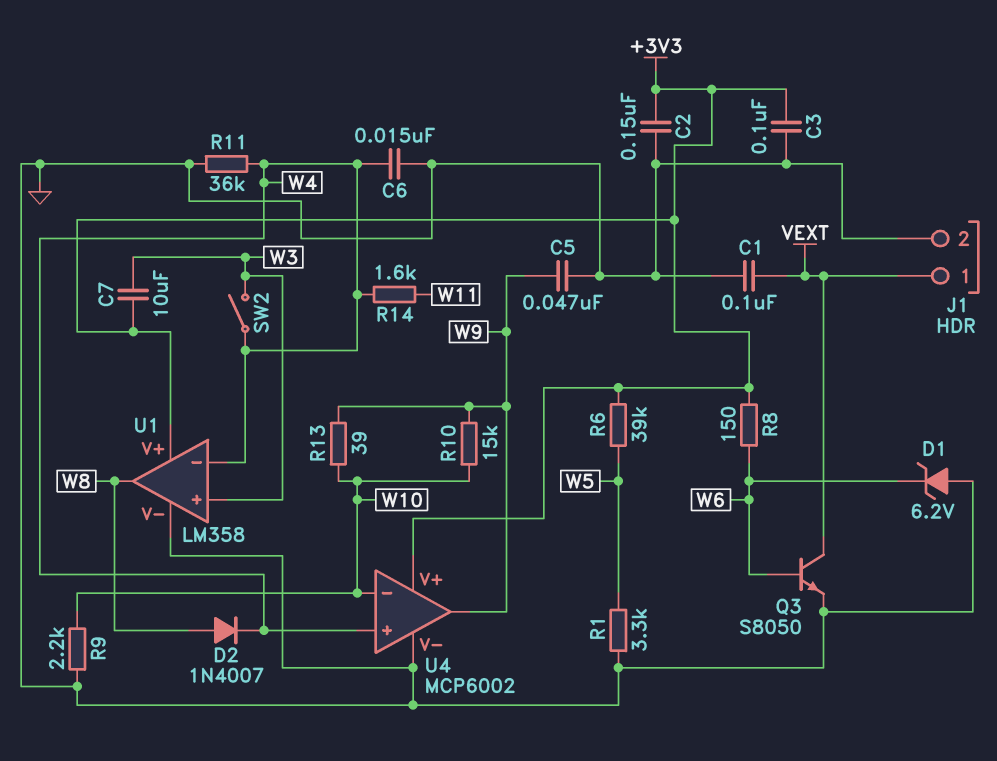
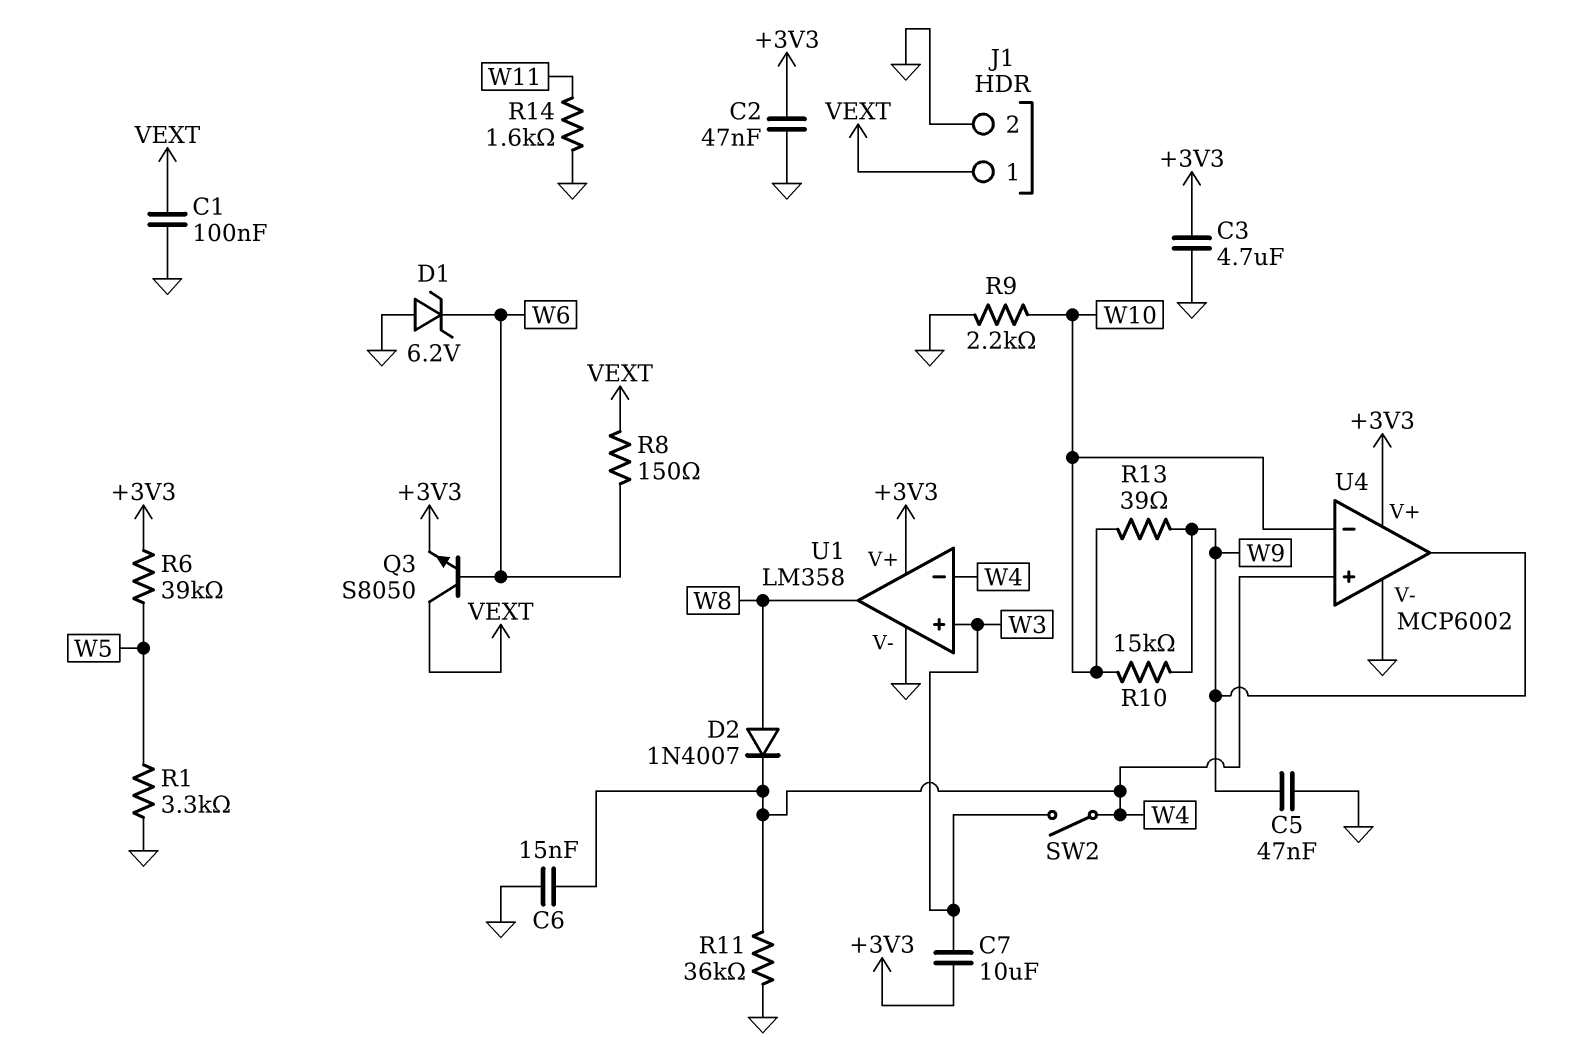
C2: 150nF (+3V3, GND) -> 47nF (+3V3, GND)
C3: 100nF (+3V3, GND) -> 4.7uF (+3V3, GND)
Q3: NPN S8050 (B W6, C VEXT, E GND) -> NPN S8050 (B W6, C VEXT, E +3V3)
R8: 150 (+3V3, W6) -> 150 (VEXT, W6)
R14: 1.6k (W4, W11) -> 1.6k (GND, W11)

